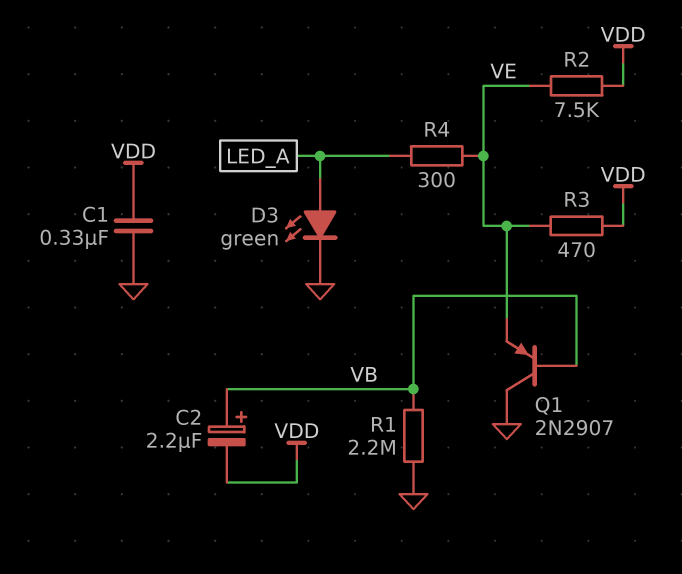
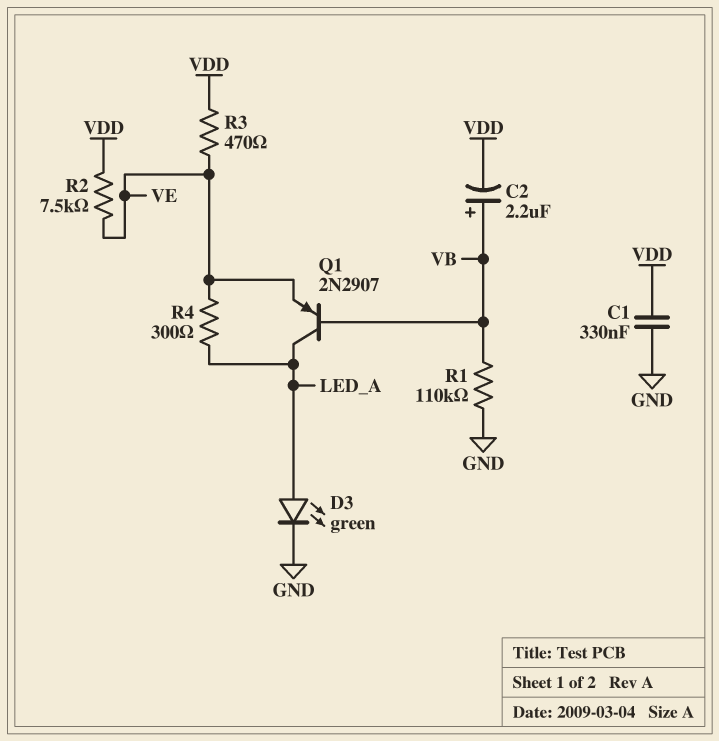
Q1: PNP 2N2907 (B VB, C GND, E VE) -> PNP 2N2907 (B VB, C LED_A, E VE)
R1: 2.2M (GND, VB) -> 110k (GND, VB)

